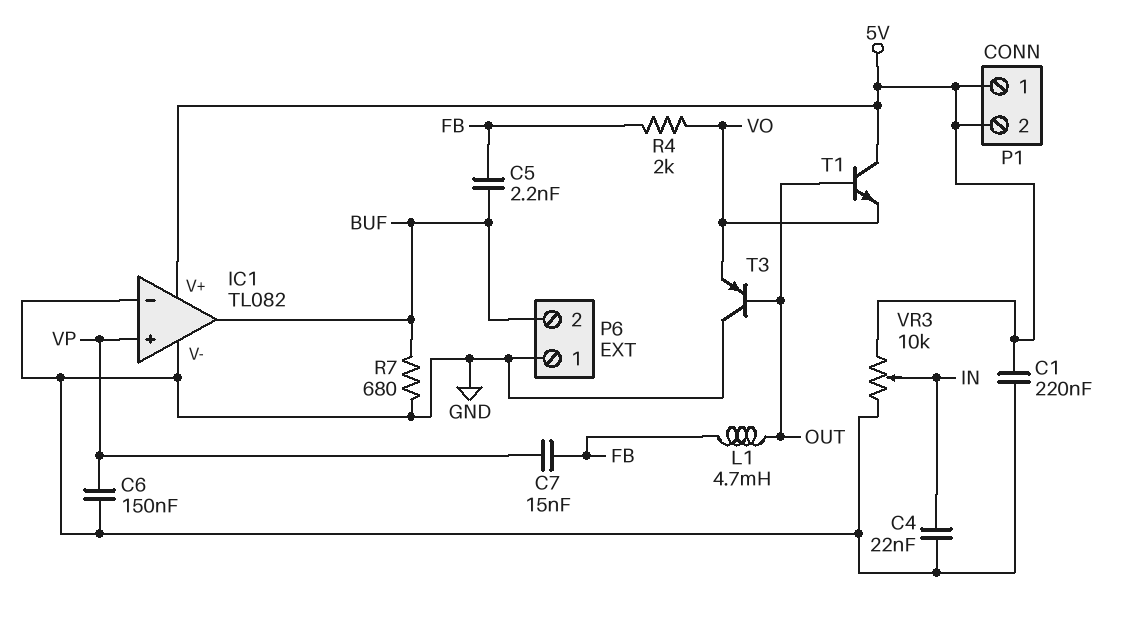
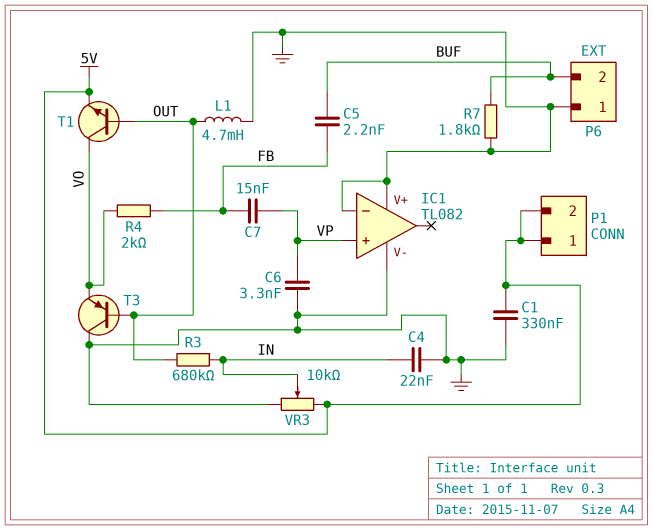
C1: 220nF (5V, GND) -> 330nF (5V, GND)
C6: 150nF (GND, VP) -> 3.3nF (GND, VP)
IC1 pin V+: 5V -> GND
IC1 pin out: BUF -> none
L1: 4.7mH (FB, OUT) -> 4.7mH (GND, OUT)
R3: none -> 680k (IN, OUT)
R7: 680 (BUF, GND) -> 1.8k (BUF, GND)
T1: NPN (B OUT, C 5V, E VO) -> NPN (B OUT, C VO, E 5V)

